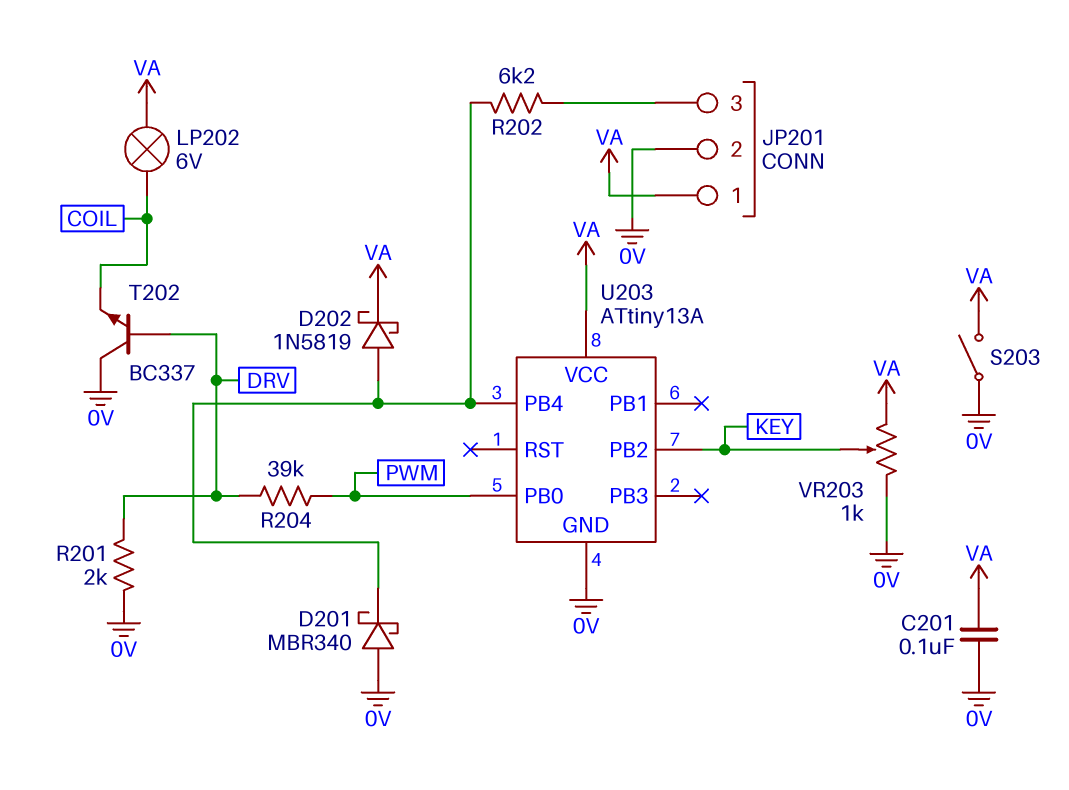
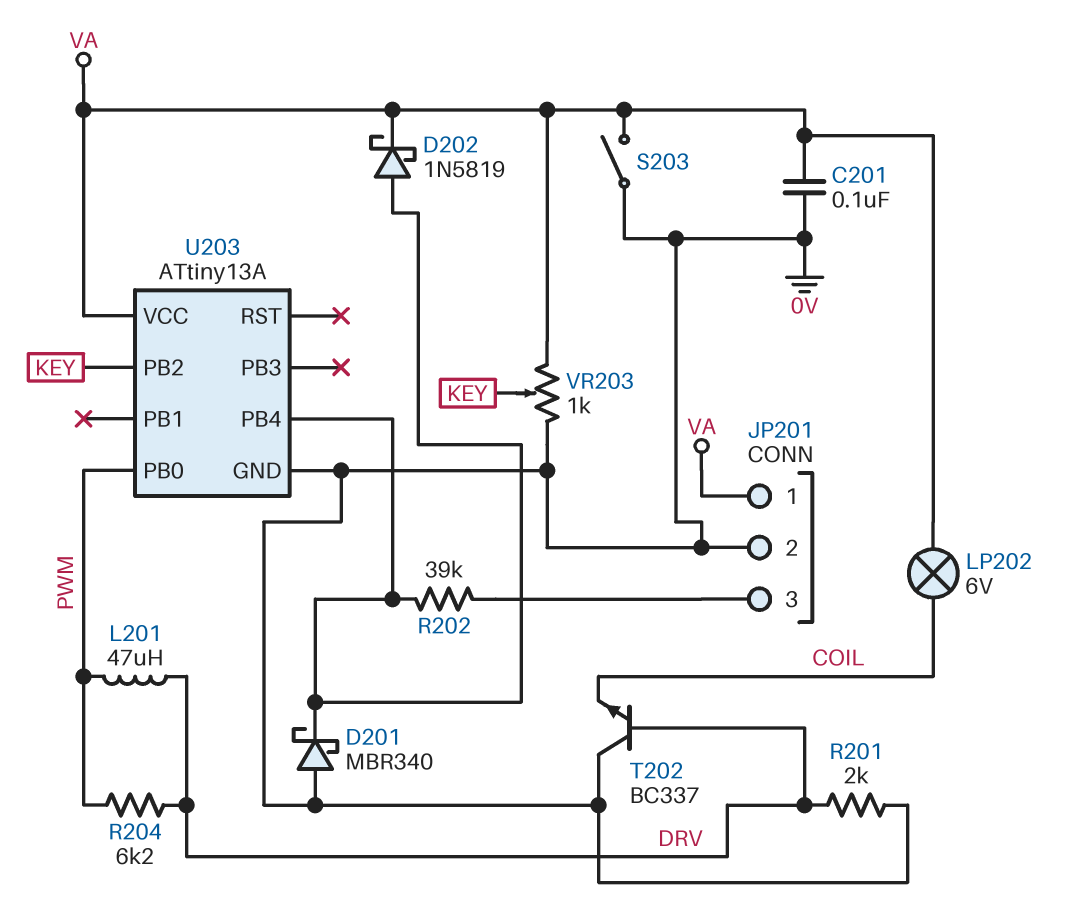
L201: none -> 47uH (DRV, PWM)
R202: 6.2k (JP201/3, U203/PB4) -> 39k (JP201/3, U203/PB4)
R204: 39k (DRV, PWM) -> 6.2k (DRV, PWM)

